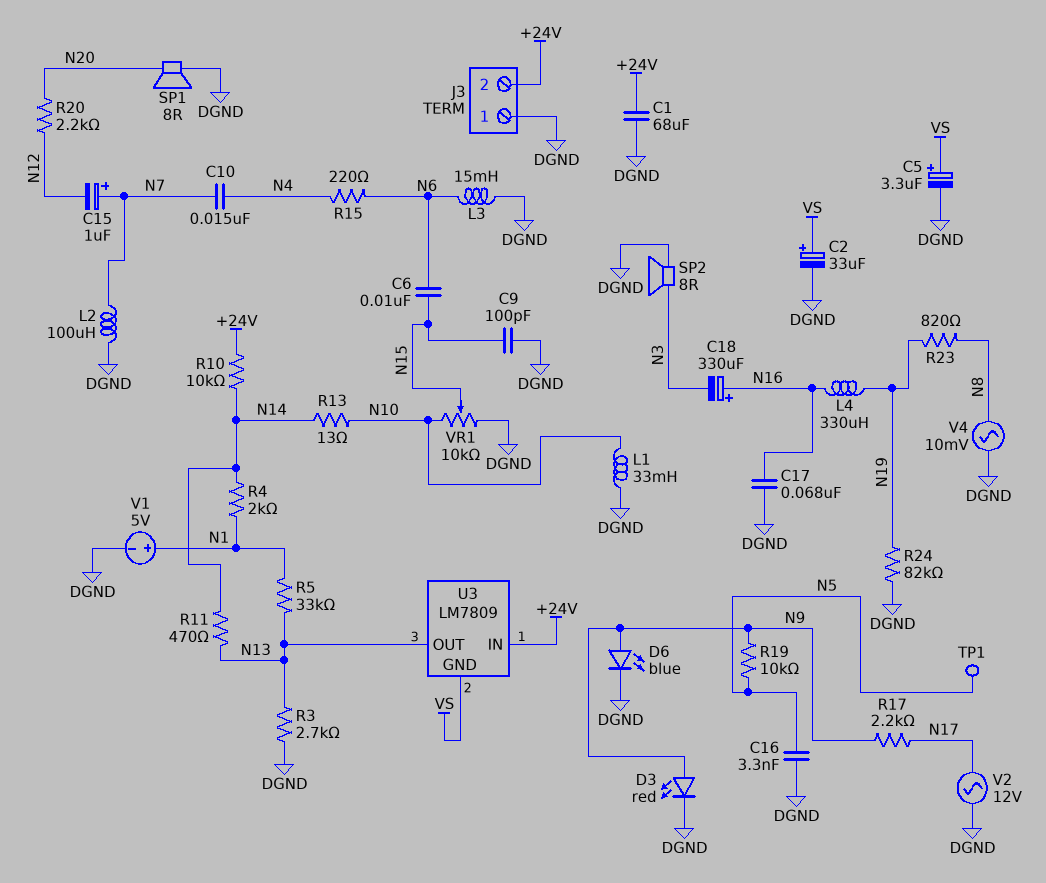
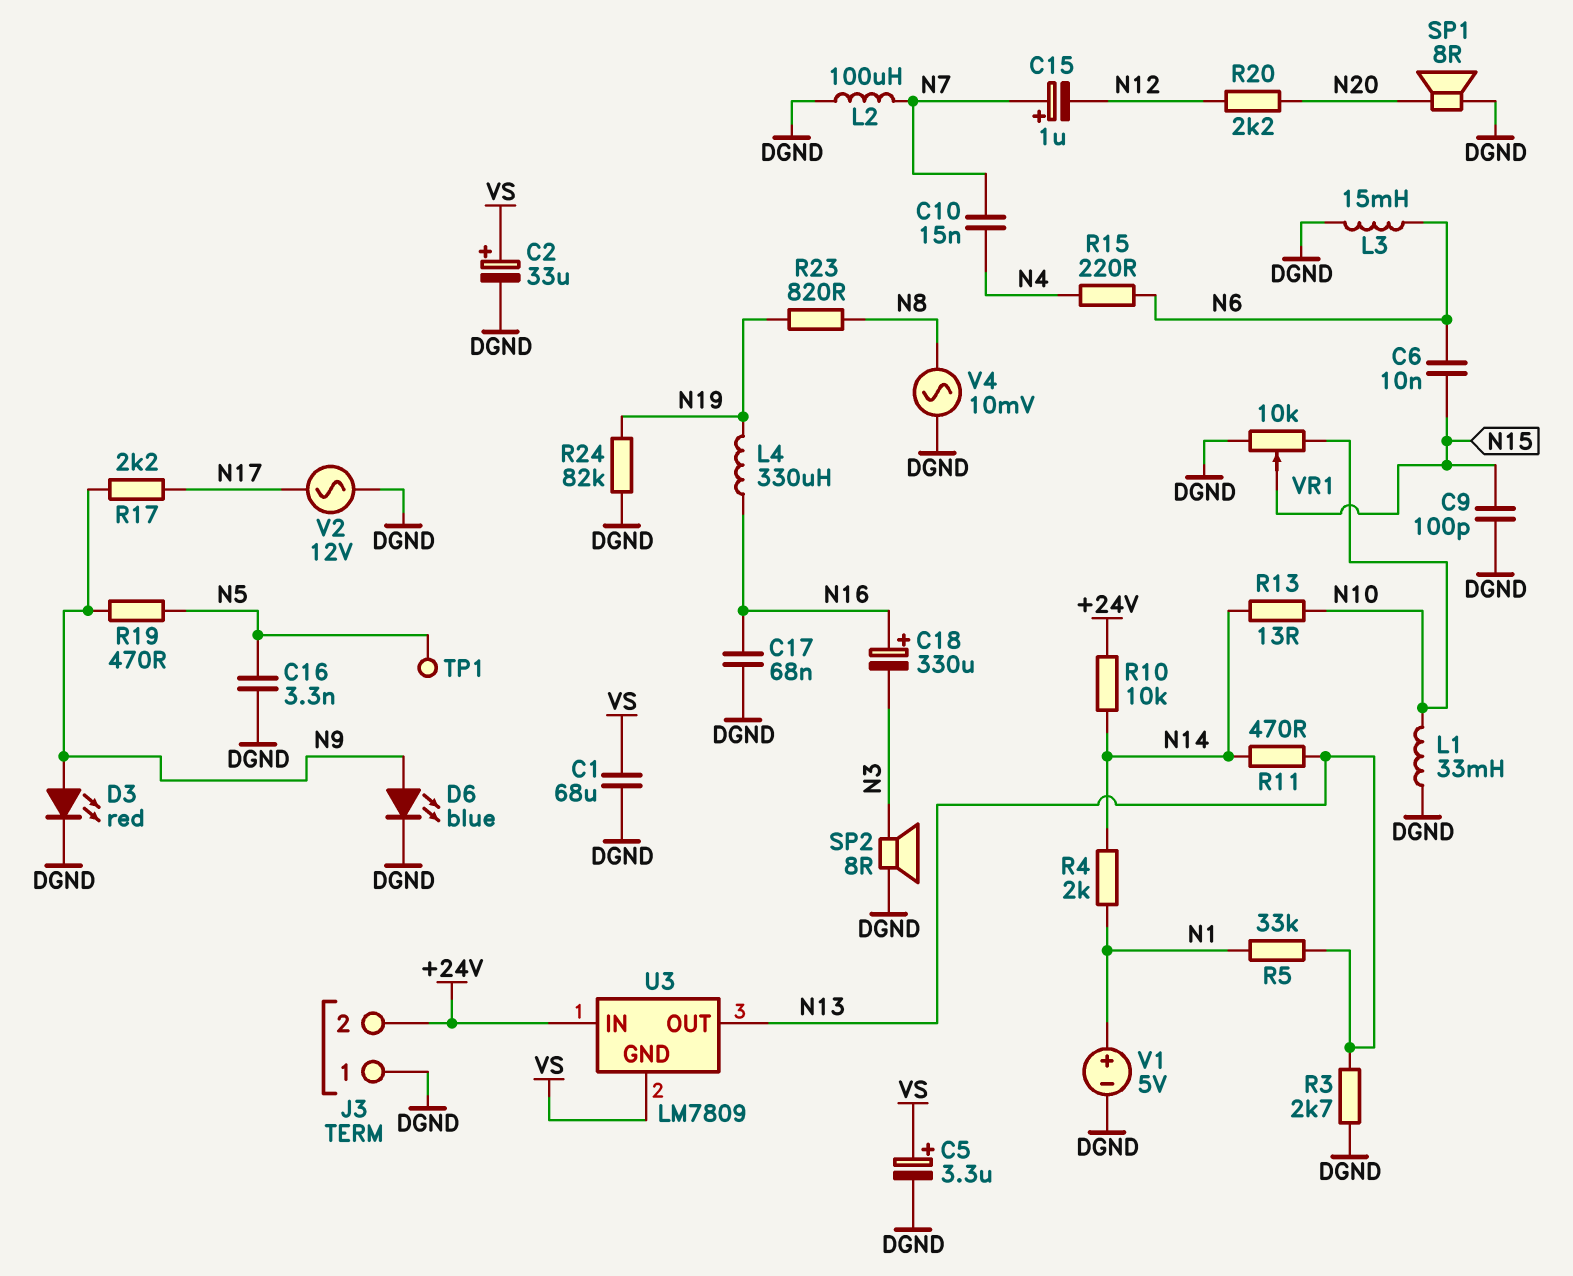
C1: 68uF (+24V, DGND) -> 68uF (DGND, VS)
R19: 10k (N5, N9) -> 470 (N5, N9)

